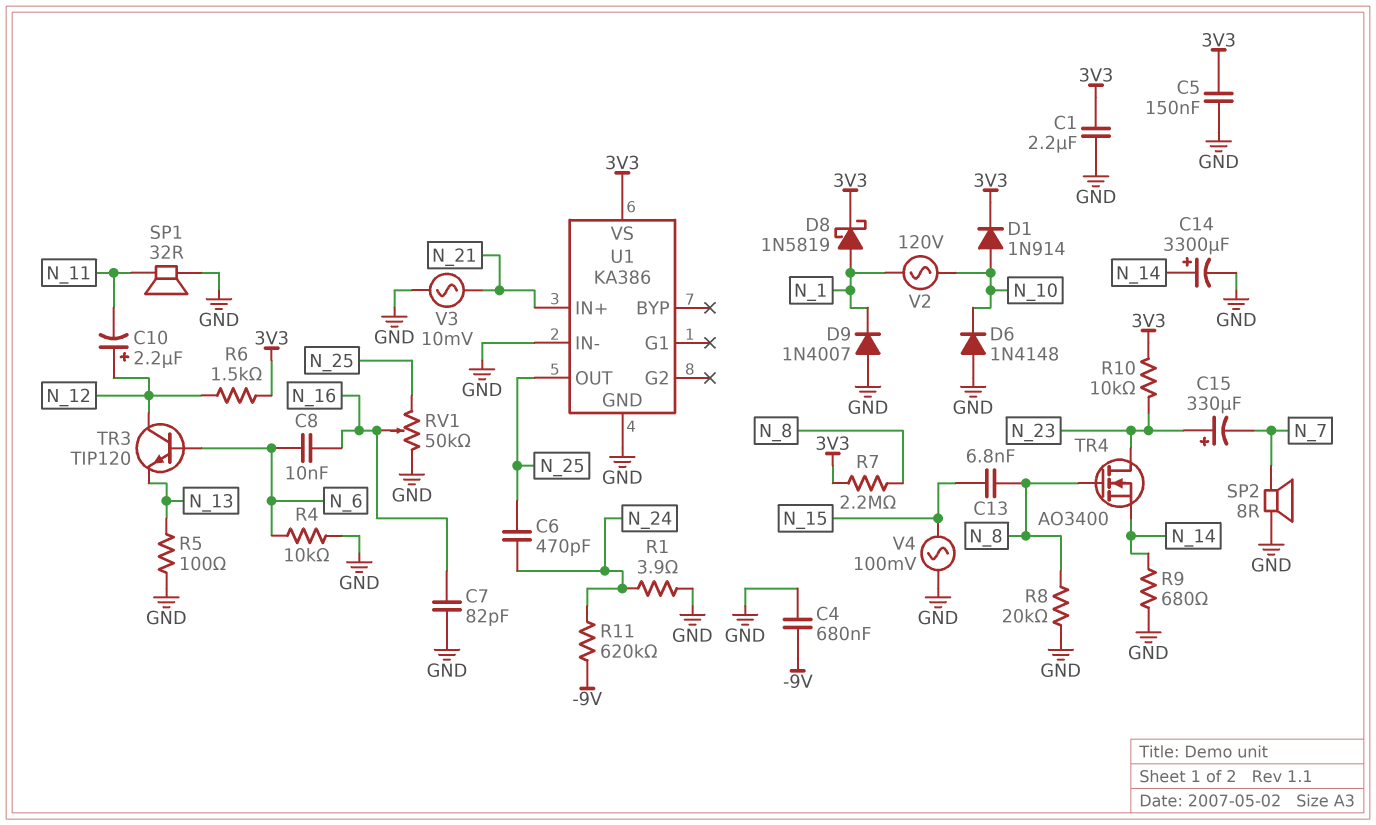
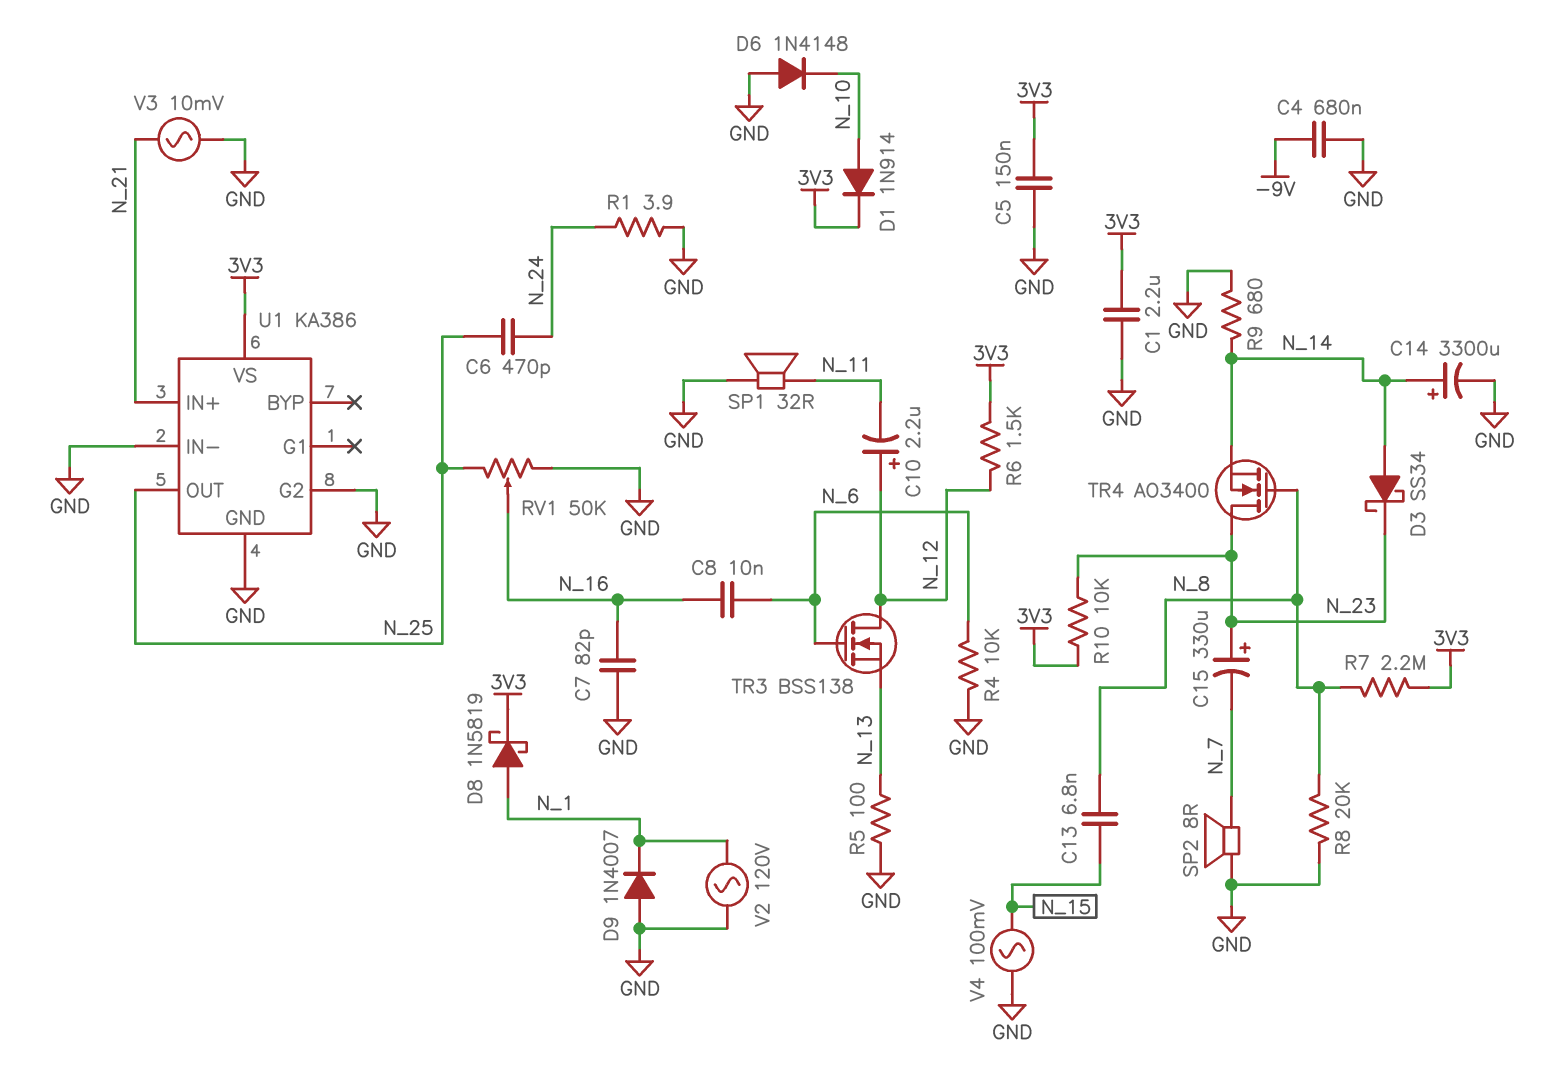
D3: none -> schottky SS34 (A N_14, K N_23)
R11: 620k (-9V, N_24) -> none
TR3: NPN TIP120 (B N_6, C N_12, E N_13) -> NMOS BSS138 (G N_6, D N_12, S N_13)
U1 pin G2: none -> GND
V2: AC 120V (N_1, N_10) -> AC 120V (GND, N_1)

